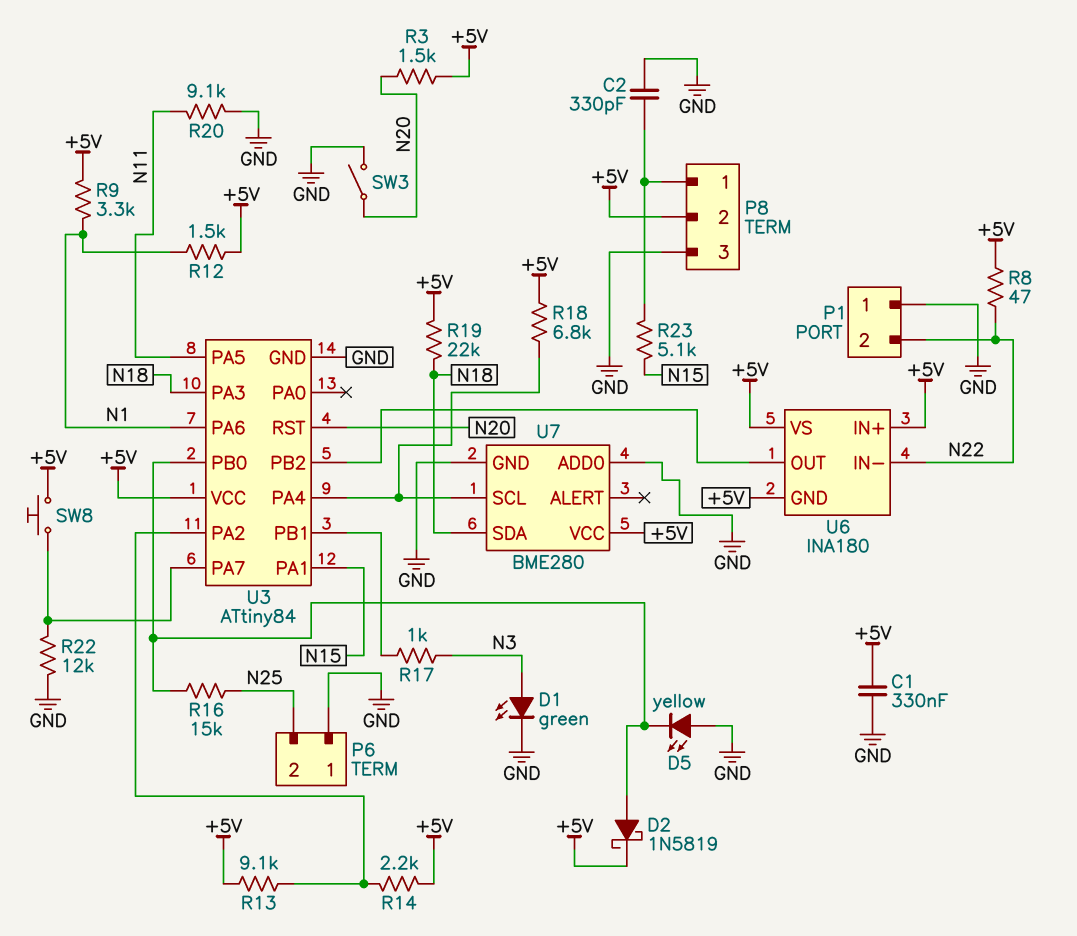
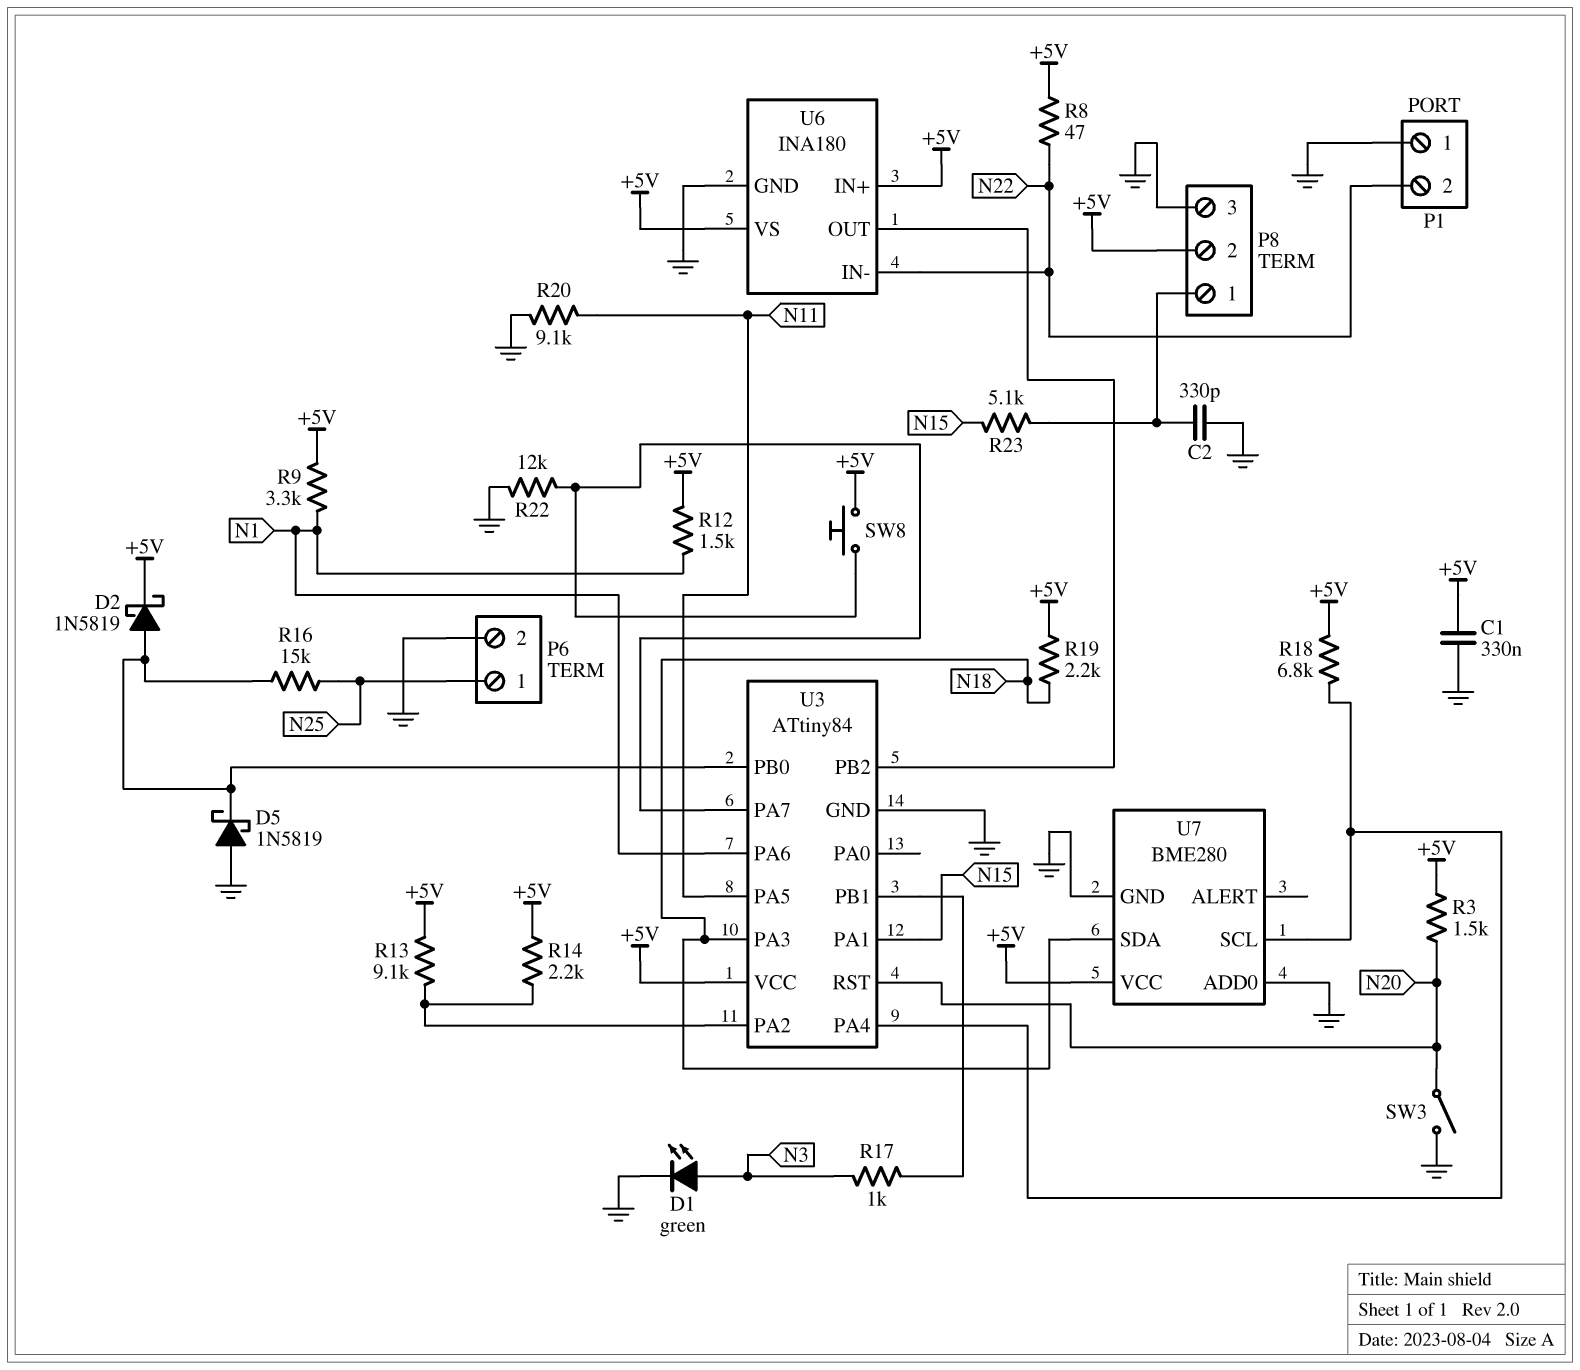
D5: LED yellow (A GND, K U3/PB0) -> schottky 1N5819 (A GND, K U3/PB0)
P6 pin 1: GND -> N25
P6 pin 2: N25 -> GND
R19: 22k (+5V, N18) -> 2.2k (+5V, N18)
U6 pin GND: +5V -> GND

